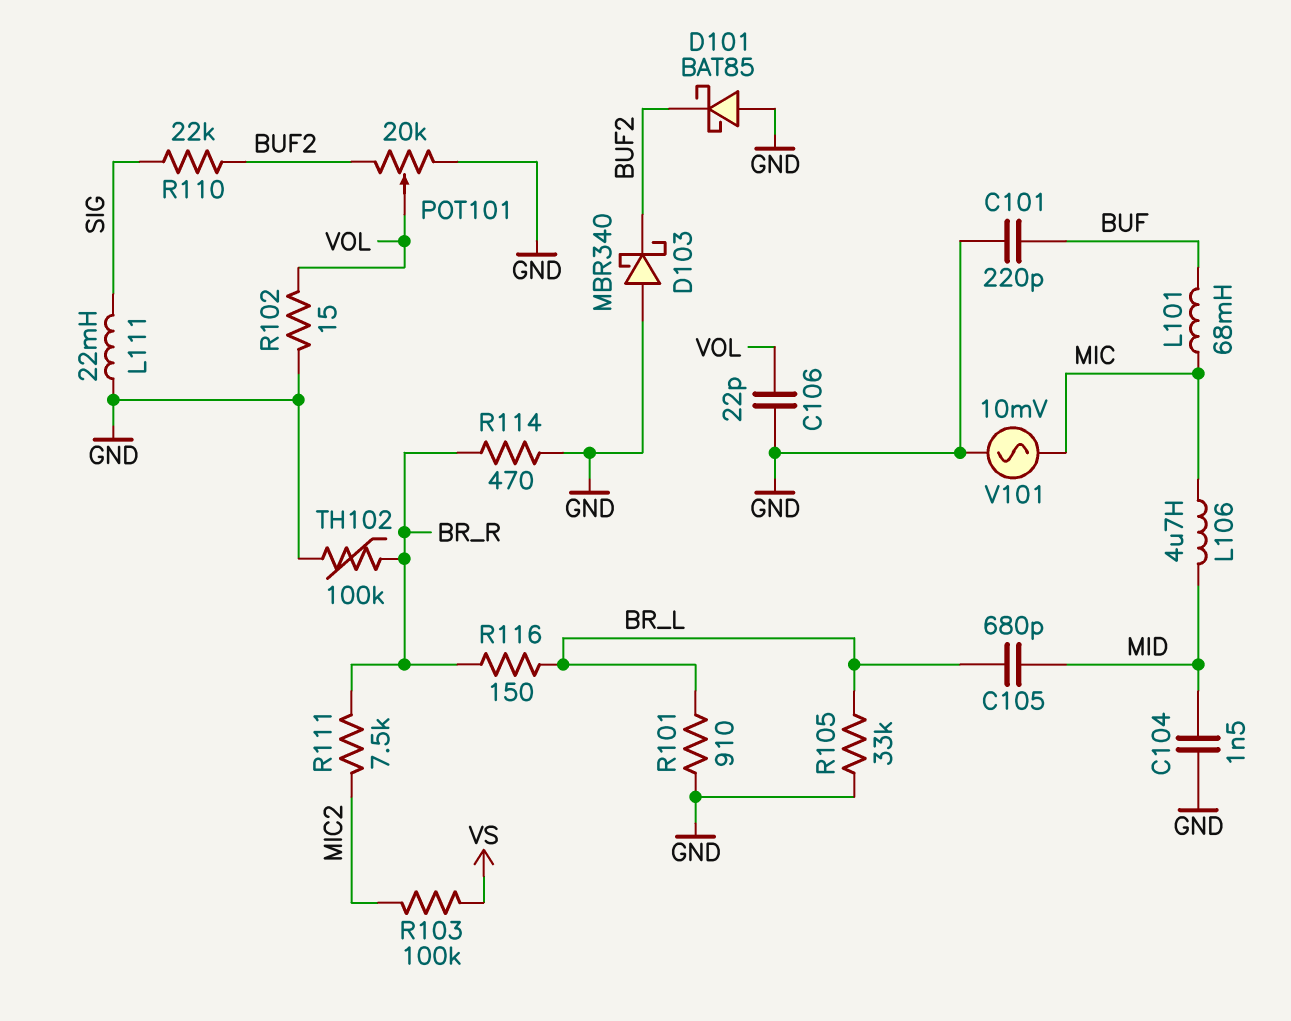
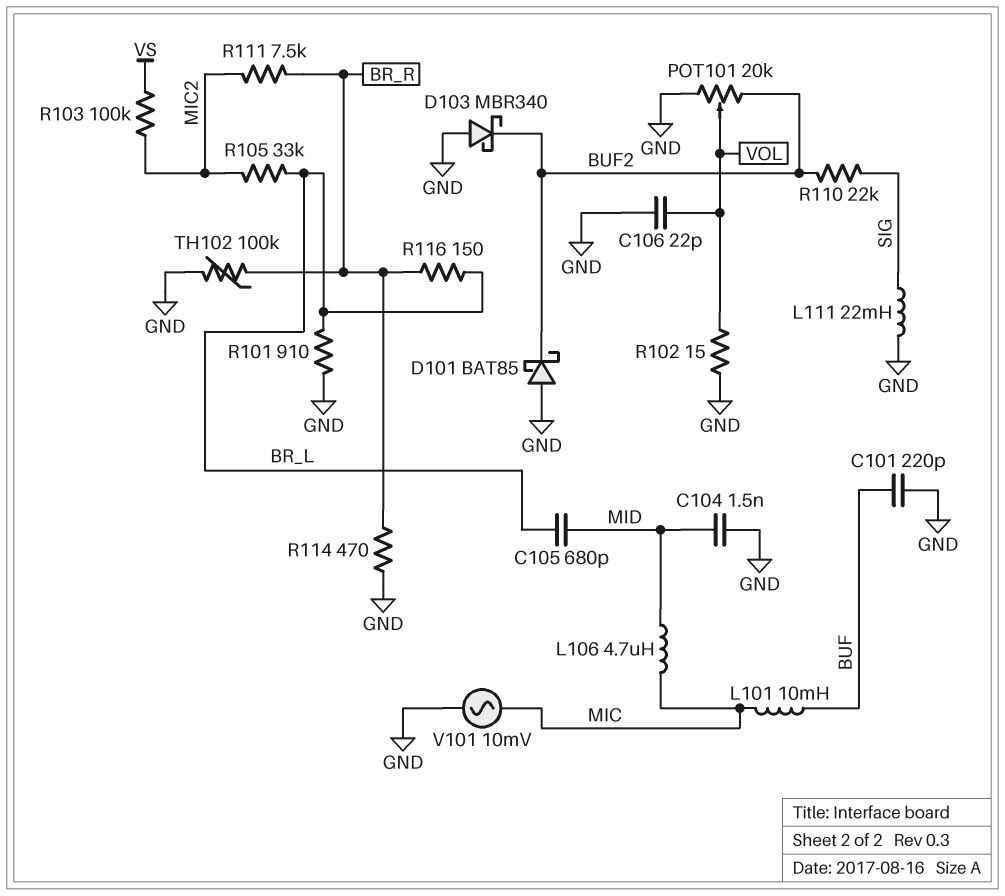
L101: 68mH (BUF, MIC) -> 10mH (BUF, MIC)
R105: 33k (BR_L, GND) -> 33k (BR_L, MIC2)

